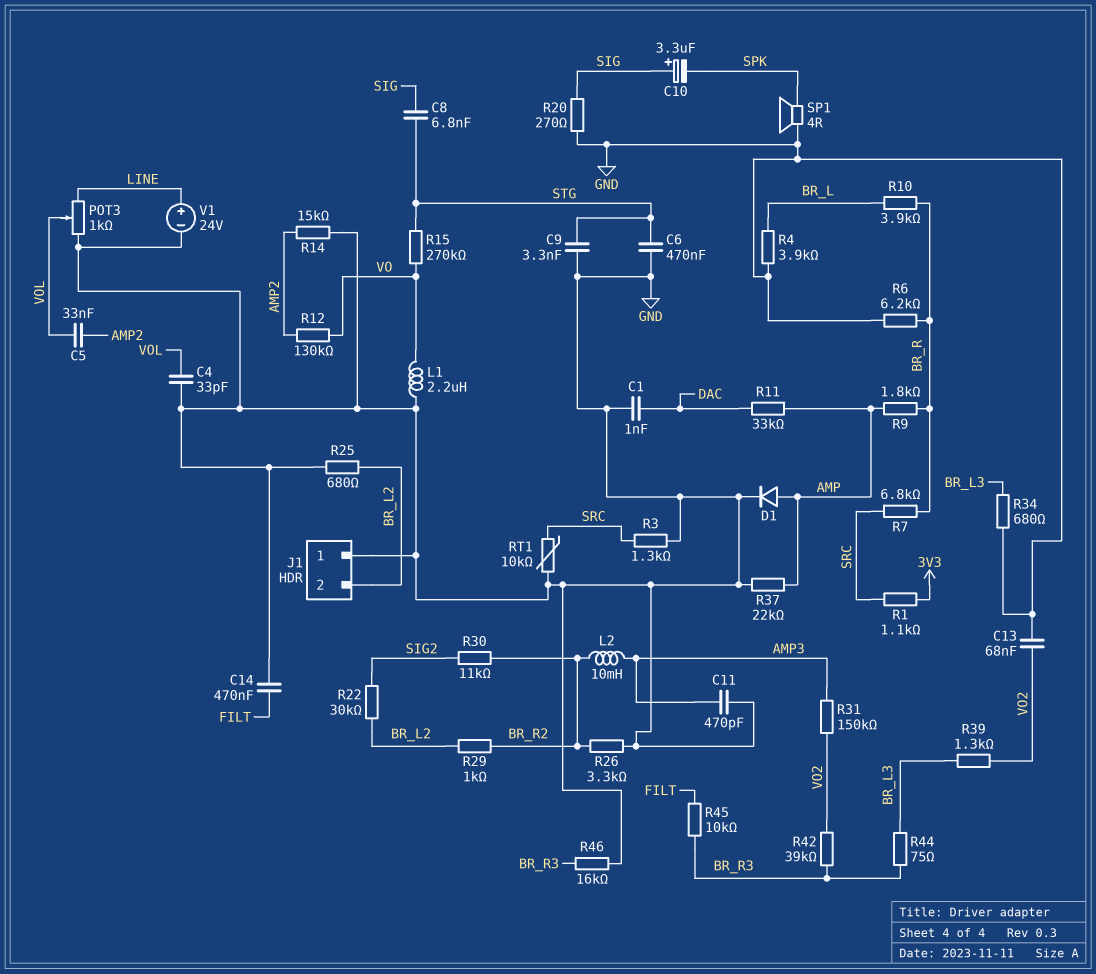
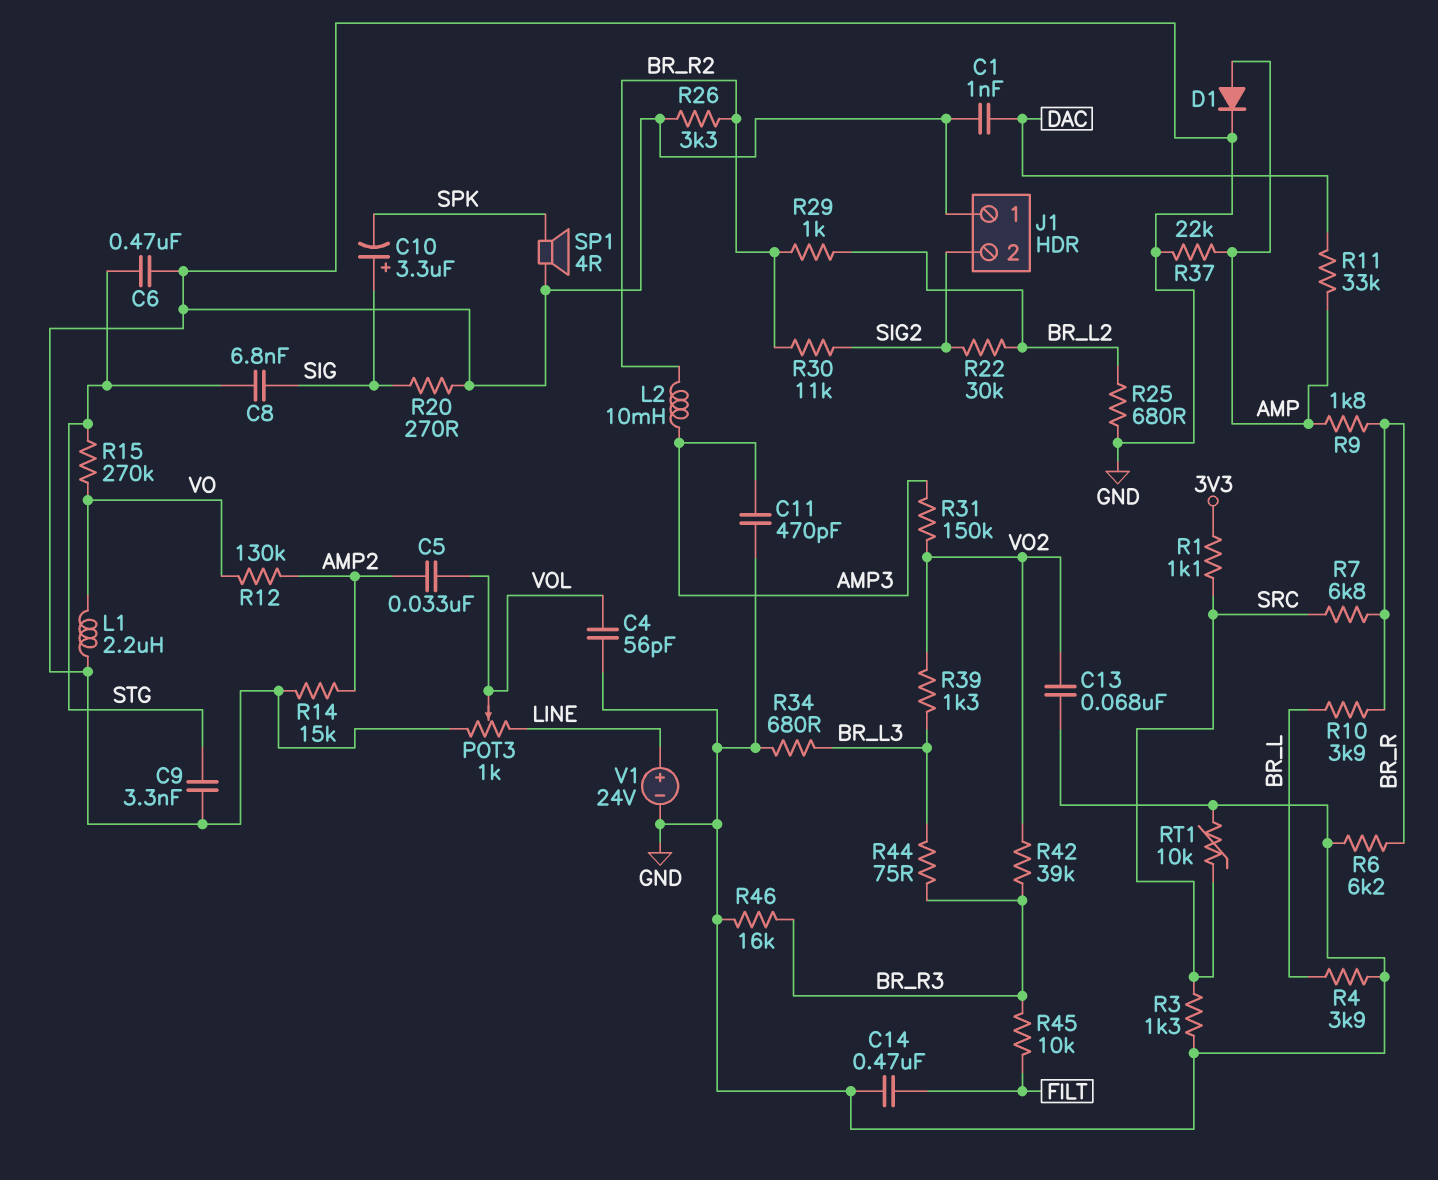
C4: 33pF (GND, VOL) -> 56pF (GND, VOL)
J1 pin 2: BR_L2 -> SIG2

